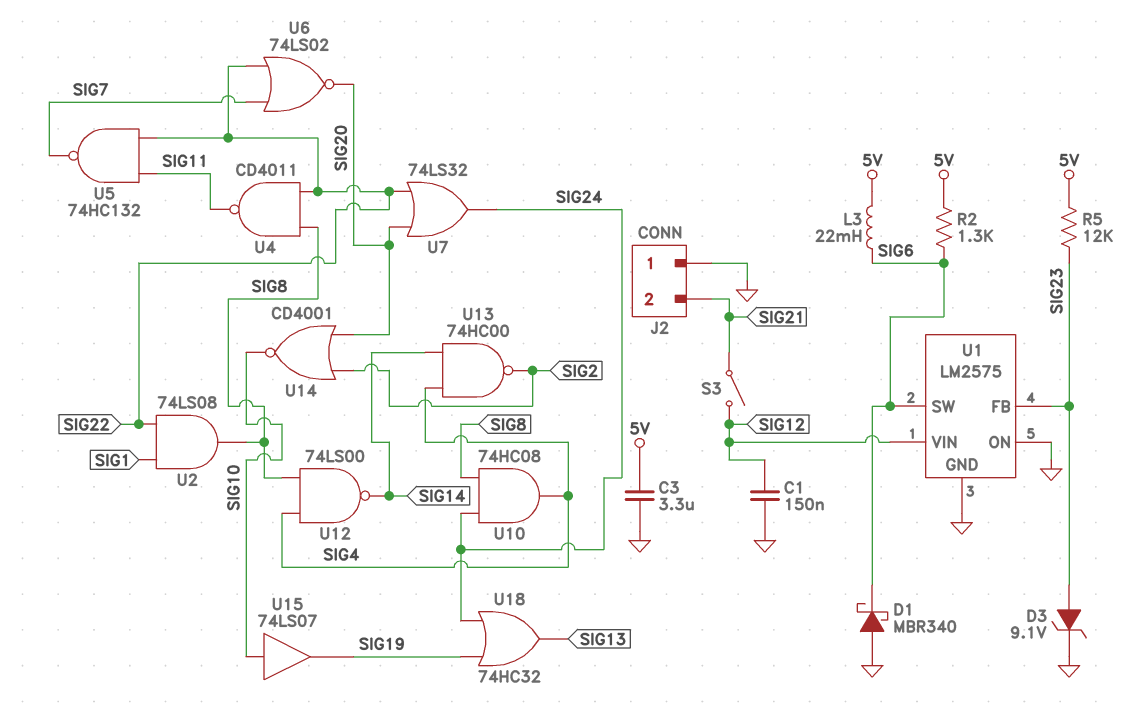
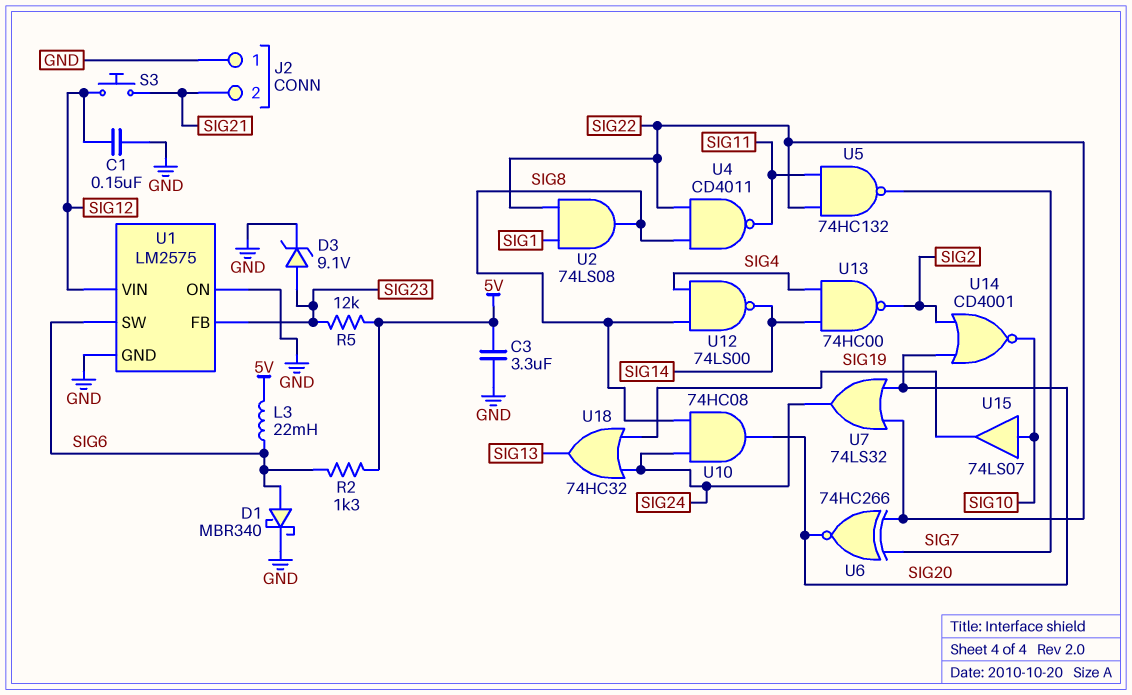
D1: schottky MBR340 (A GND, K SIG6) -> schottky MBR340 (A SIG6, K GND)
S3: switch (SIG12, SIG21) -> button (SIG12, SIG21)
U6: NOR 74LS02 (in SIG7, in SIG22, out SIG20) -> XNOR 74HC266 (in SIG7, in SIG22, out SIG20)
U10: AND 74HC08 (in SIG8, in SIG24, out SIG4) -> AND 74HC08 (in SIG8, in SIG24, out SIG20)

